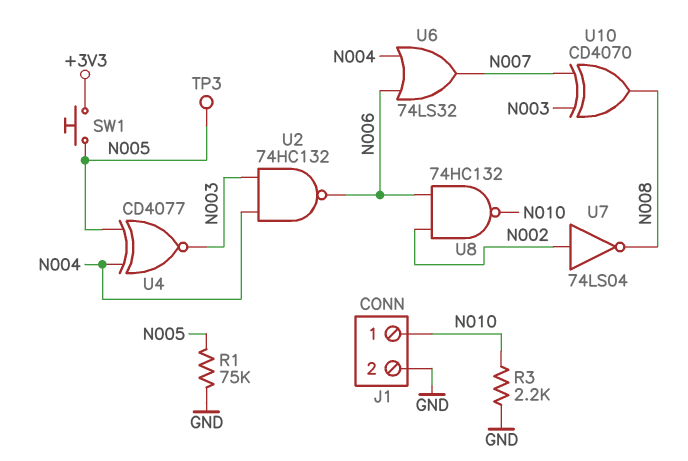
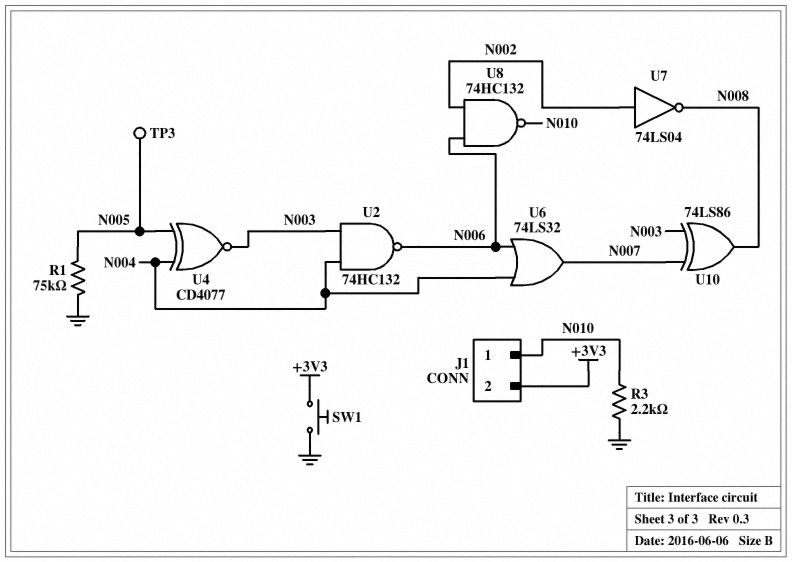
J1 pin 2: GND -> +3V3
SW1: button (+3V3, N005) -> button (+3V3, GND)
U10: XOR CD4070 (in N003, in N007, out N008) -> XOR 74LS86 (in N003, in N007, out N008)

